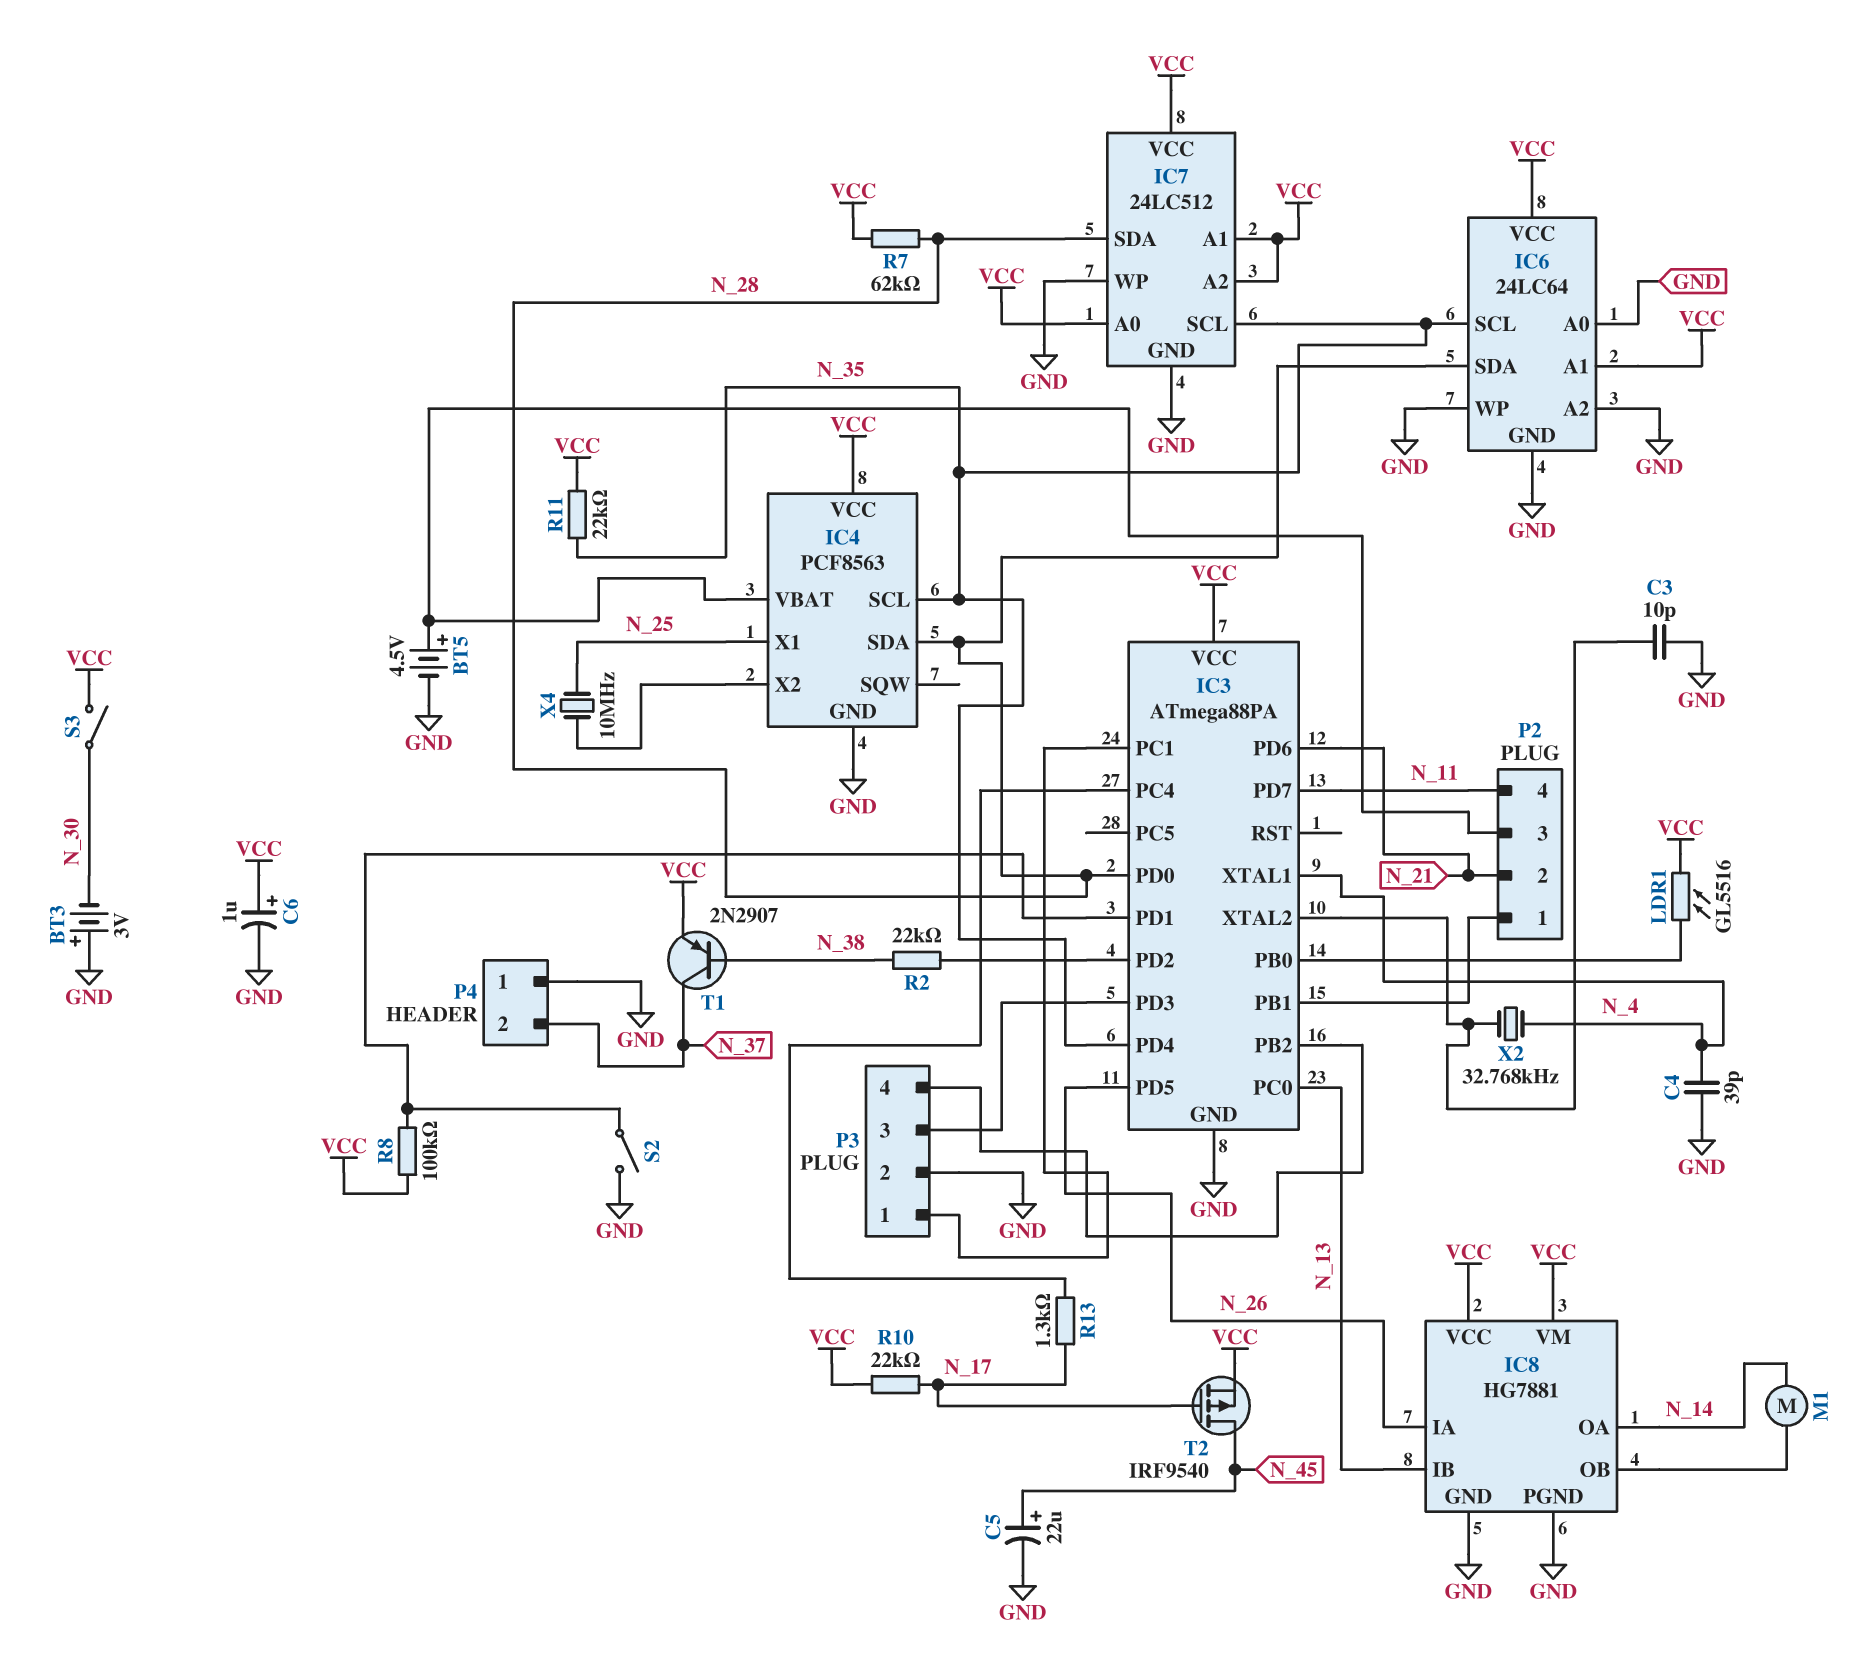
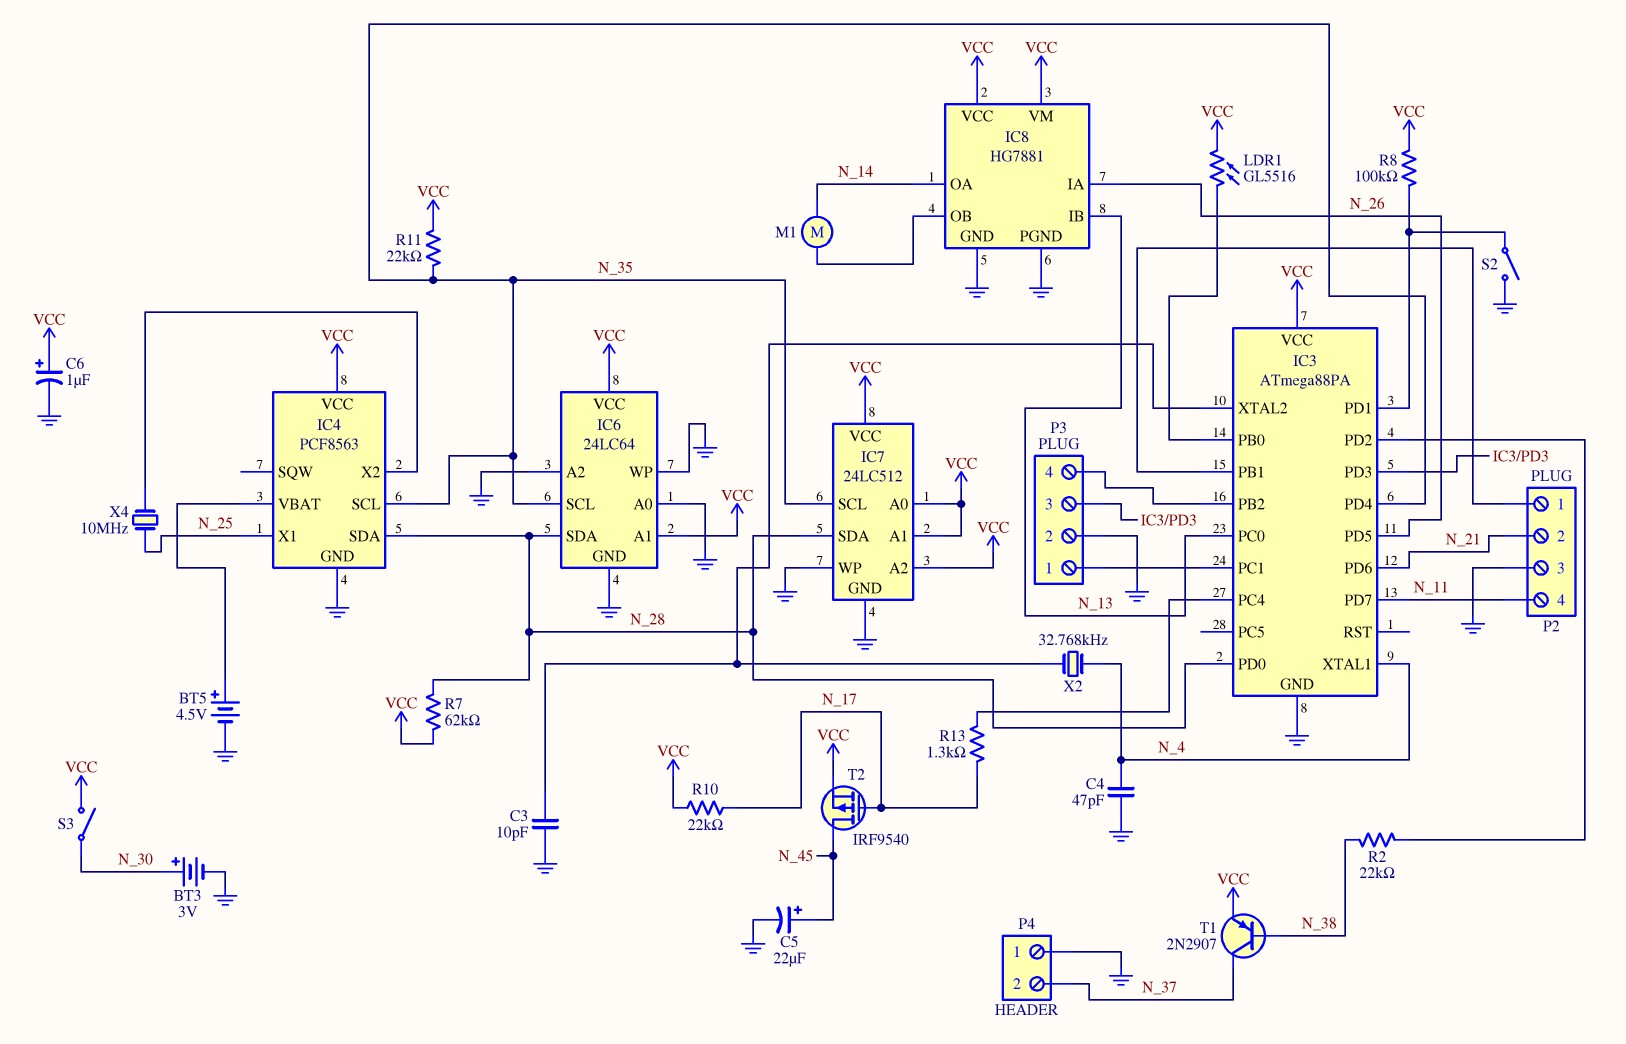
BT3: 3V (plus GND, minus N_30) -> 3V (plus N_30, minus GND)
C4: 39pF (GND, N_4) -> 47pF (GND, N_4)
P2 pin 3: IC4/VBAT -> GND

